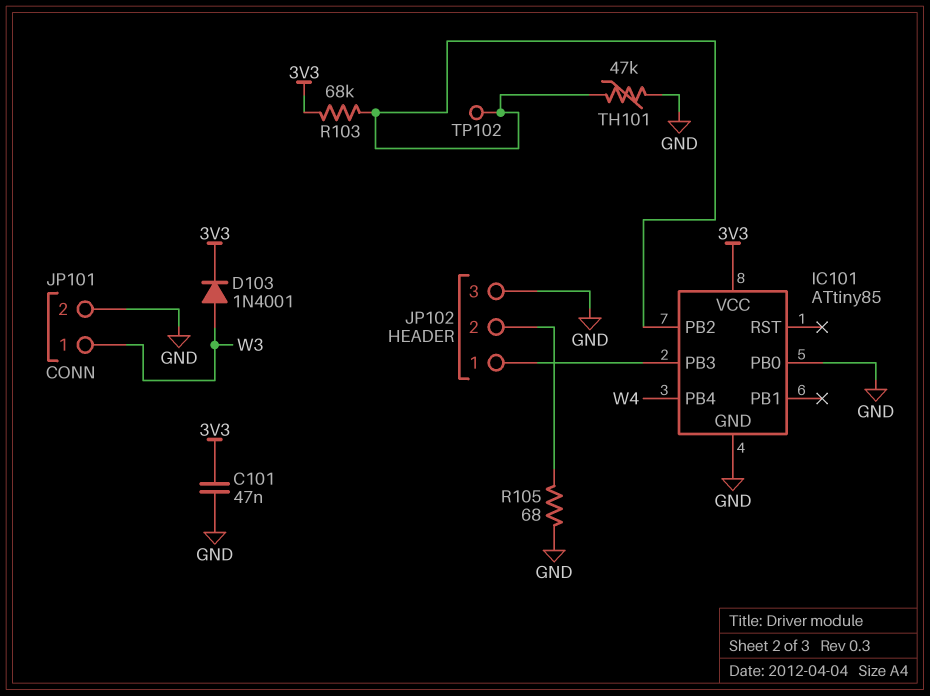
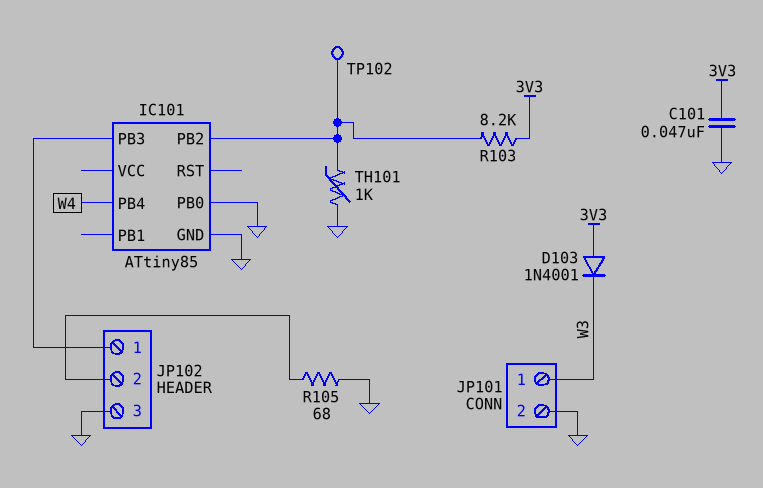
D103: diode 1N4001 (A W3, K 3V3) -> diode 1N4001 (A 3V3, K W3)
IC101 pin VCC: 3V3 -> none
R103: 68k (3V3, IC101/PB2) -> 8.2k (3V3, IC101/PB2)
TH101: 47k (GND, IC101/PB2) -> 1k (GND, IC101/PB2)

